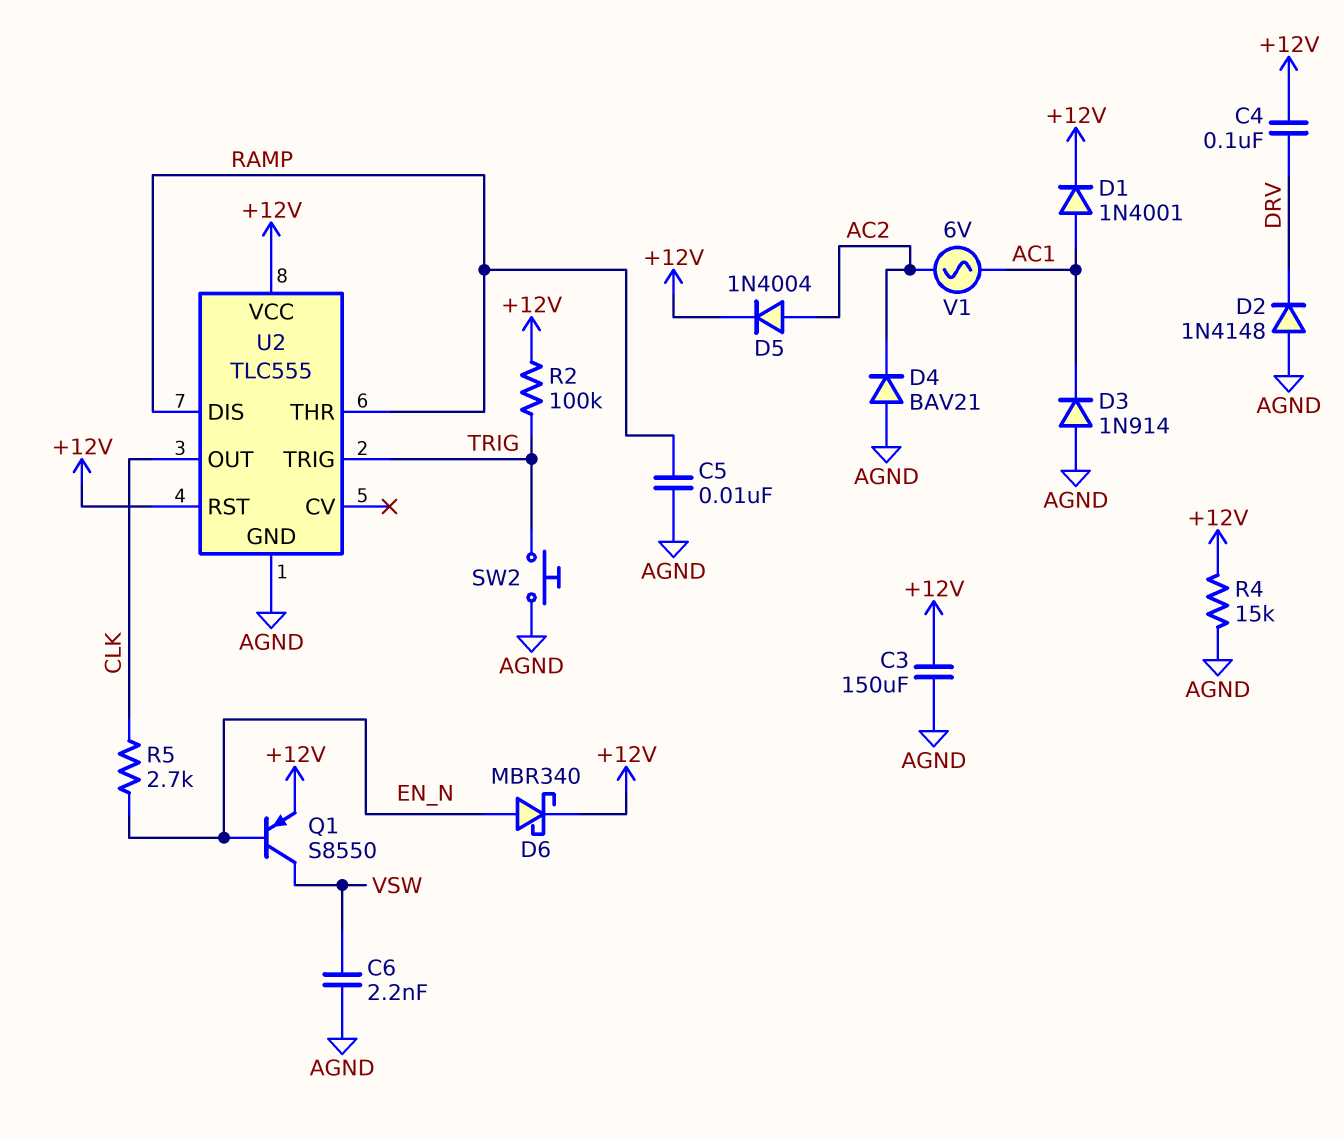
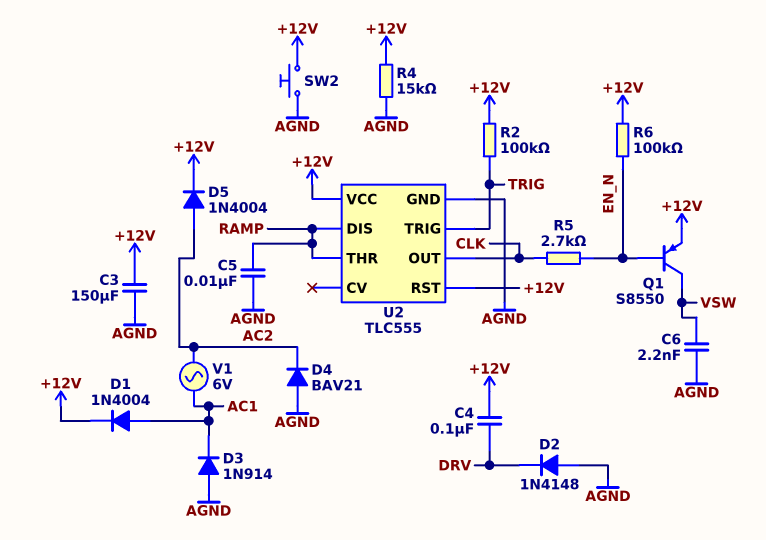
D1: diode 1N4001 (A AC1, K +12V) -> diode 1N4004 (A AC1, K +12V)
D6: schottky MBR340 (A EN_N, K +12V) -> none
R6: none -> 100k (+12V, EN_N)
SW2: button (AGND, TRIG) -> button (+12V, AGND)

